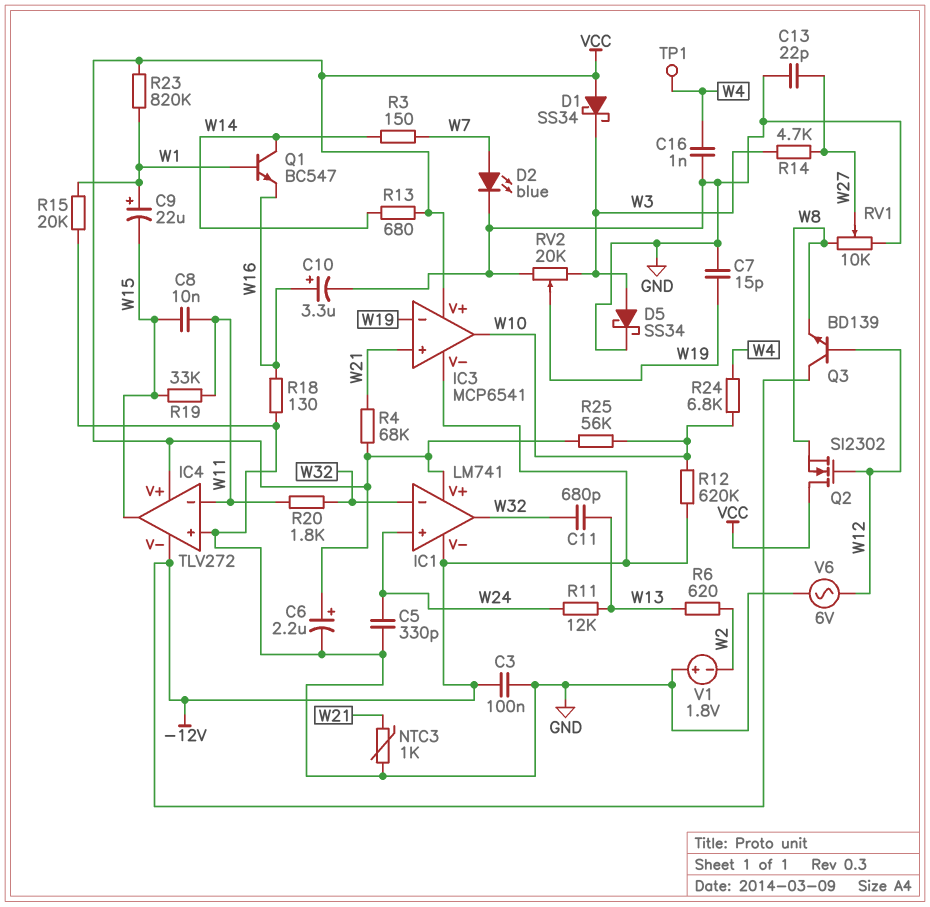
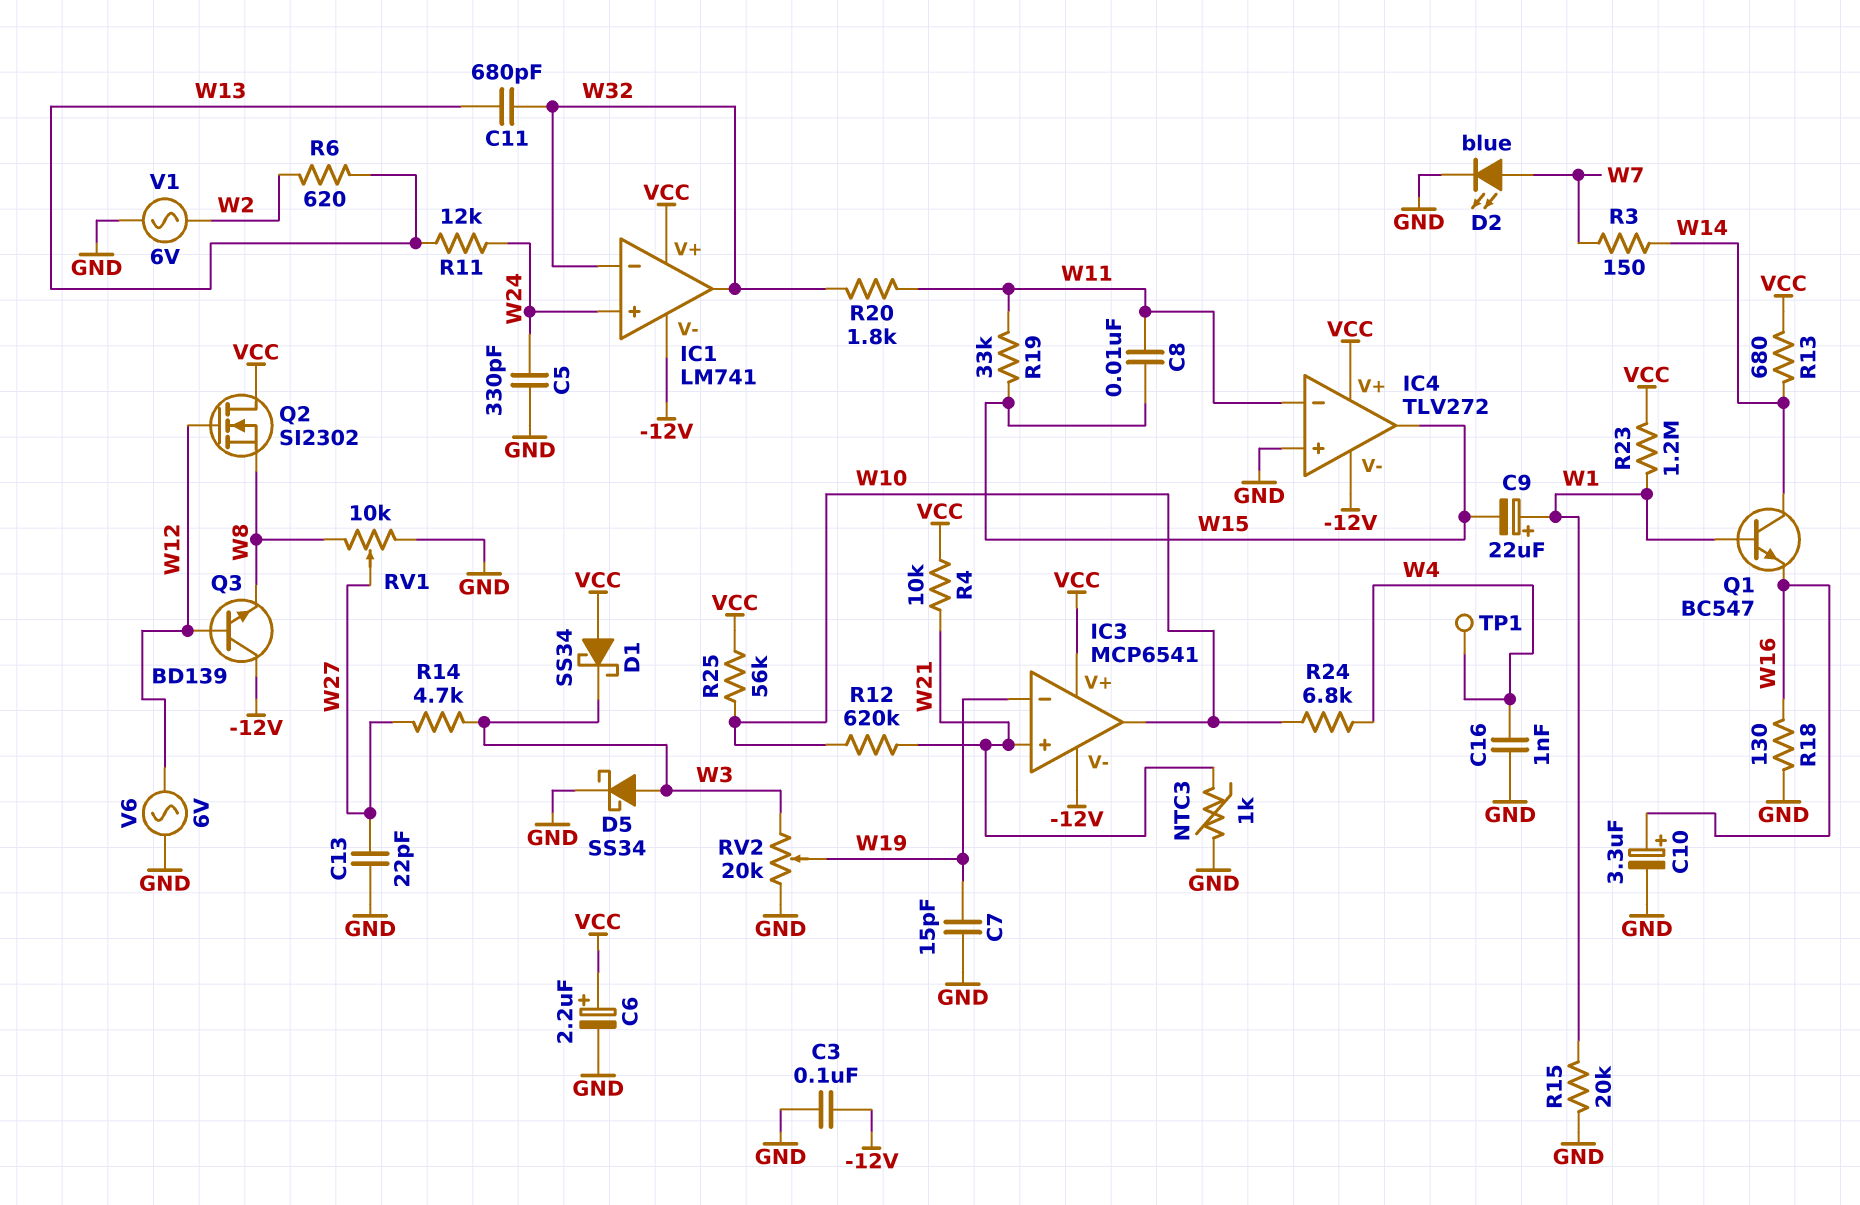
R4: 68k (VCC, W21) -> 10k (VCC, W21)
R12: 620k (-12V, W10) -> 620k (W10, W21)
R23: 820k (VCC, W1) -> 1.2M (VCC, W1)
V1: 1.8V (plus GND, minus W2) -> AC 6V (GND, W2)

